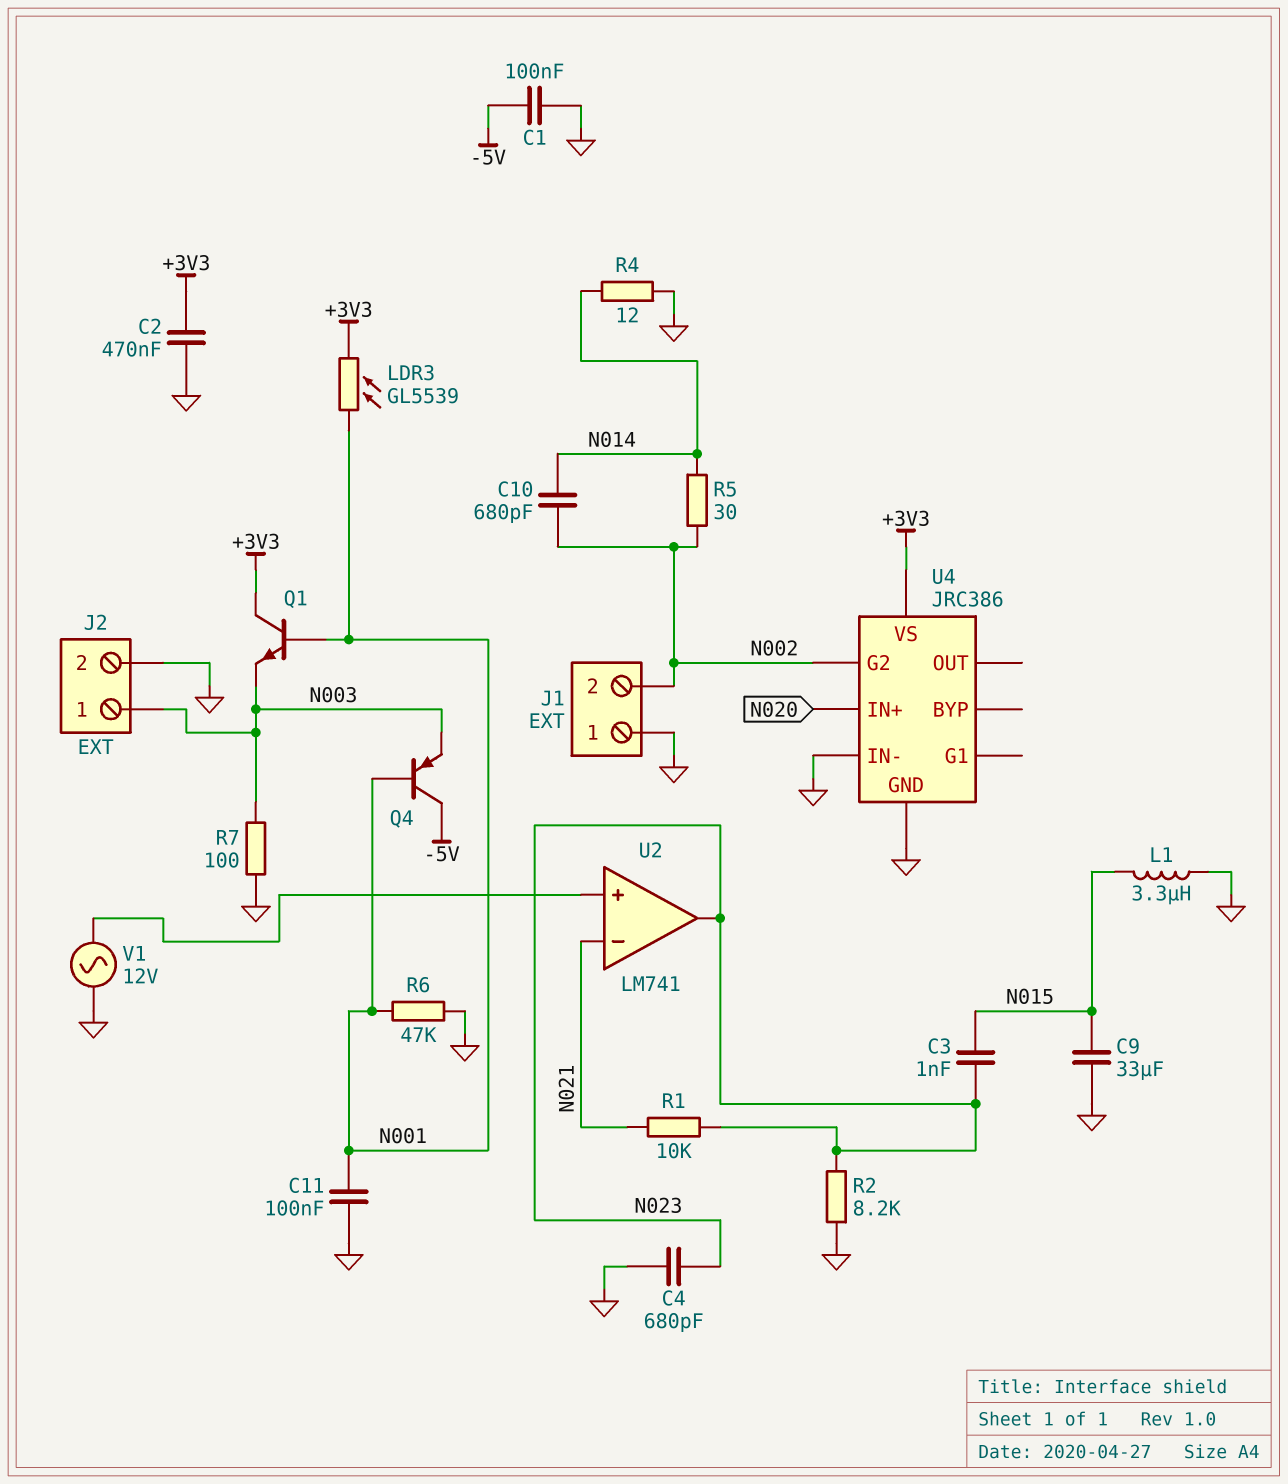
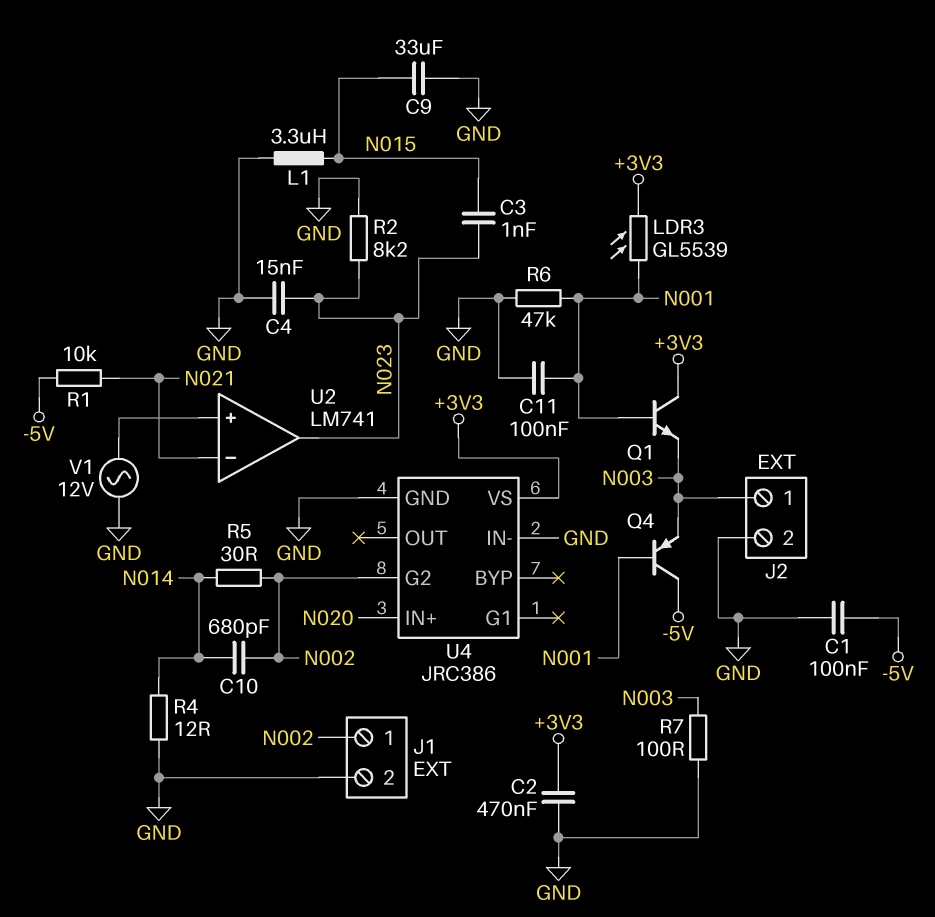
C4: 680pF (GND, N023) -> 15nF (GND, N023)
J1 pin 1: GND -> N002
J1 pin 2: N002 -> GND
R1: 10k (N021, N023) -> 10k (-5V, N021)

